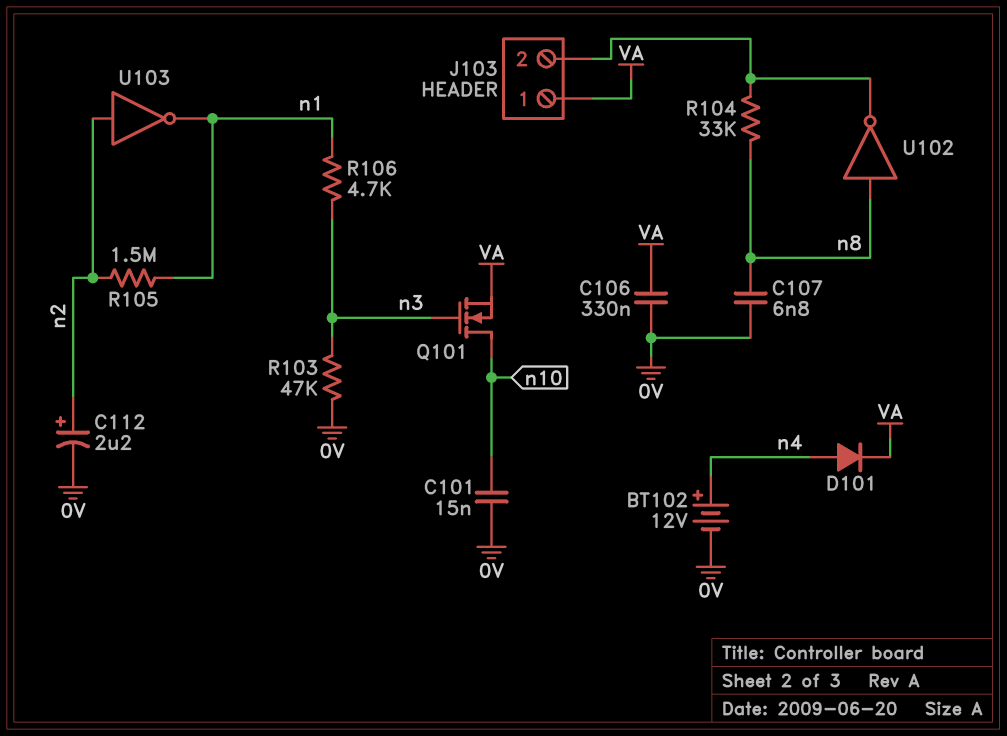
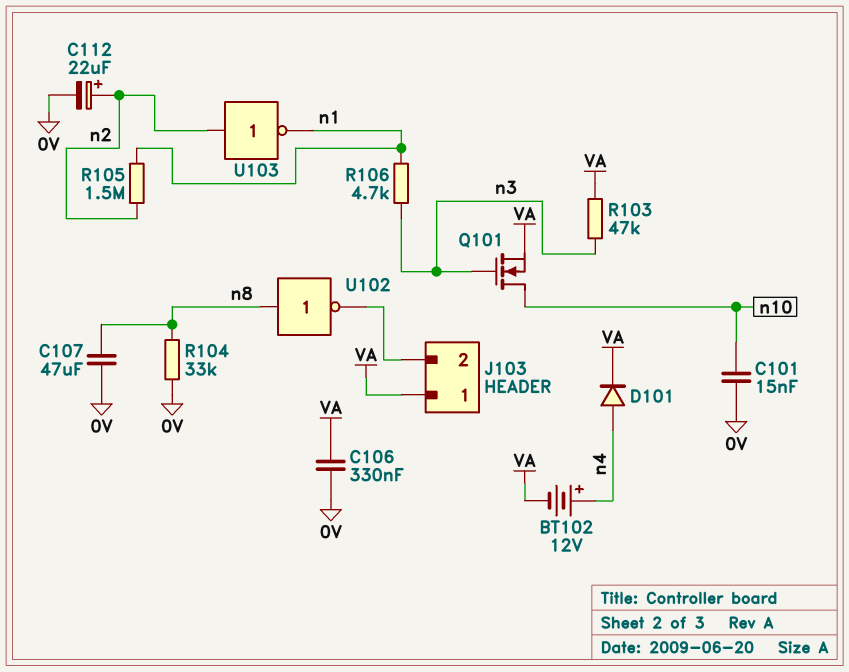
BT102: 12V (plus n4, minus 0V) -> 12V (plus n4, minus VA)
C107: 6.8nF (0V, n8) -> 47uF (0V, n8)
C112: 2.2uF (plus n2, minus 0V) -> 22uF (plus n2, minus 0V)
R103: 47k (0V, n3) -> 47k (VA, n3)
R104: 33k (J103/2, n8) -> 33k (0V, n8)

